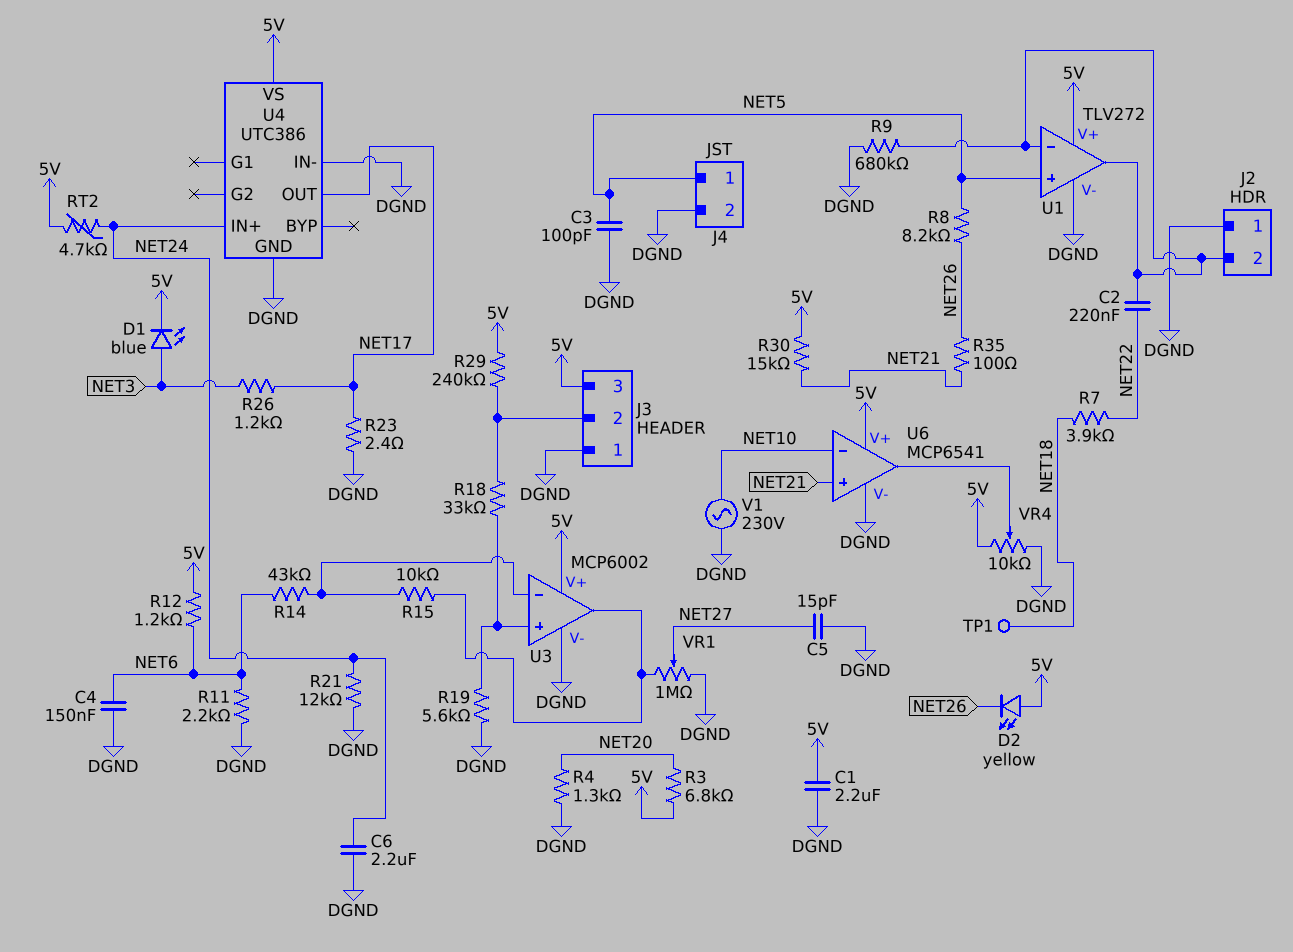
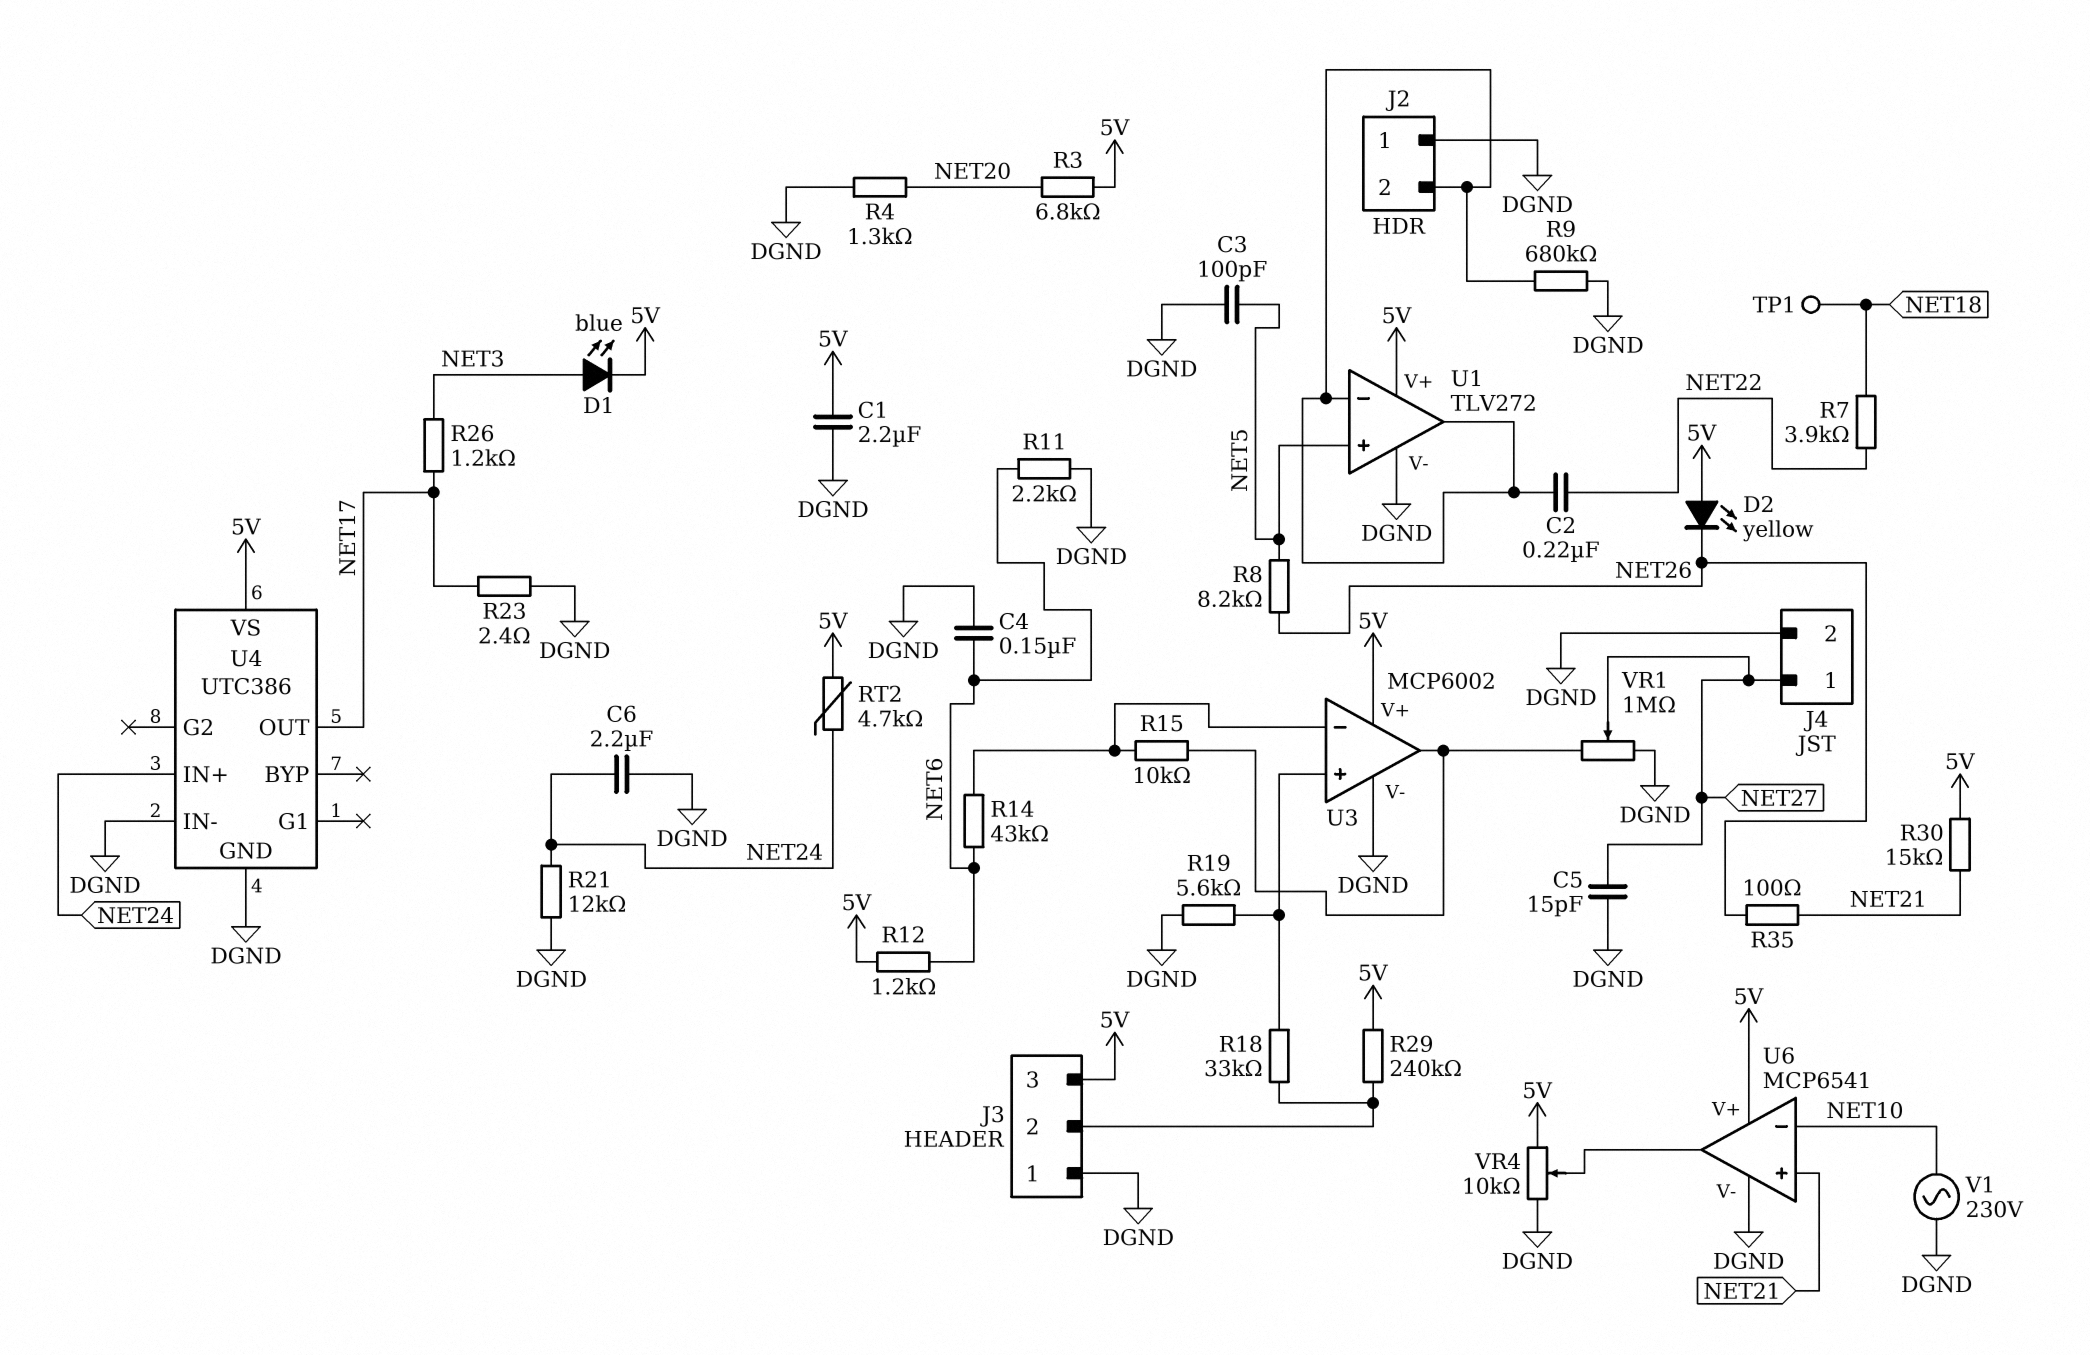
J4 pin 1: NET5 -> NET27

